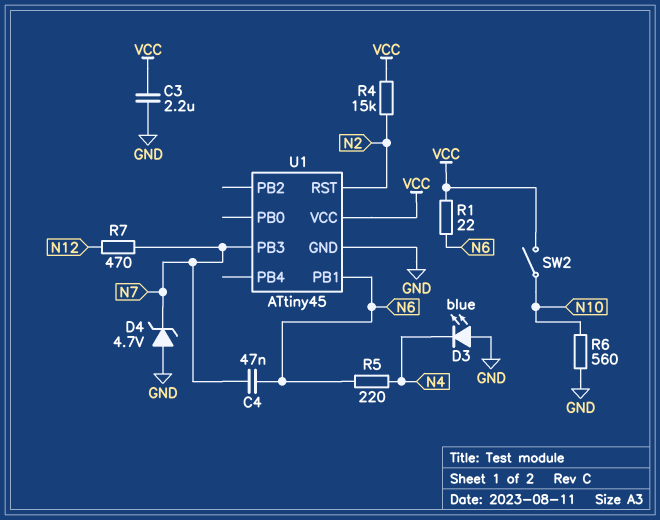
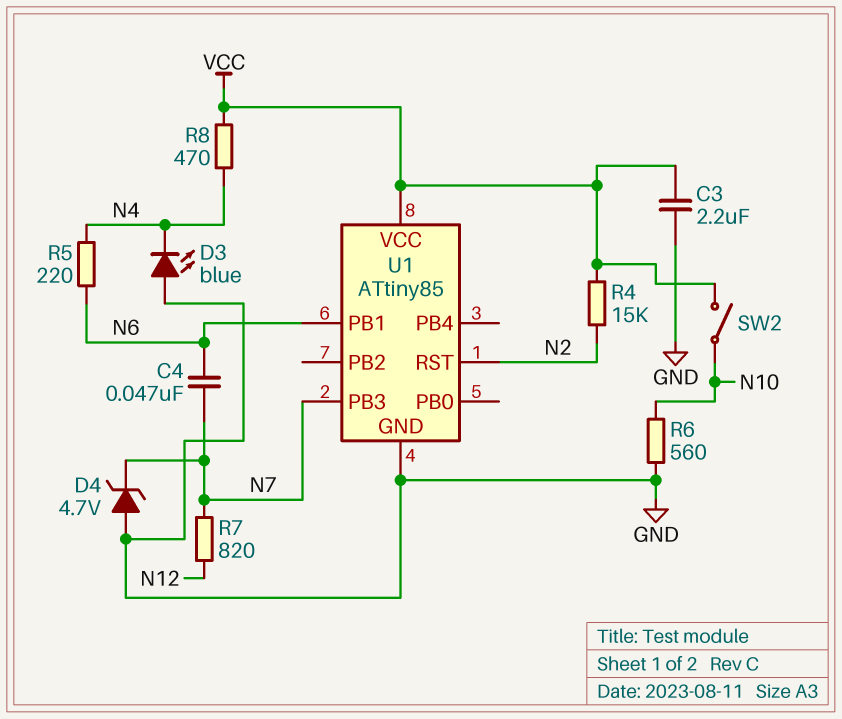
R1: 22 (N6, VCC) -> none
R7: 470 (N7, N12) -> 820 (N7, N12)
R8: none -> 470 (N4, VCC)
U1: ATtiny45 -> ATtiny85

